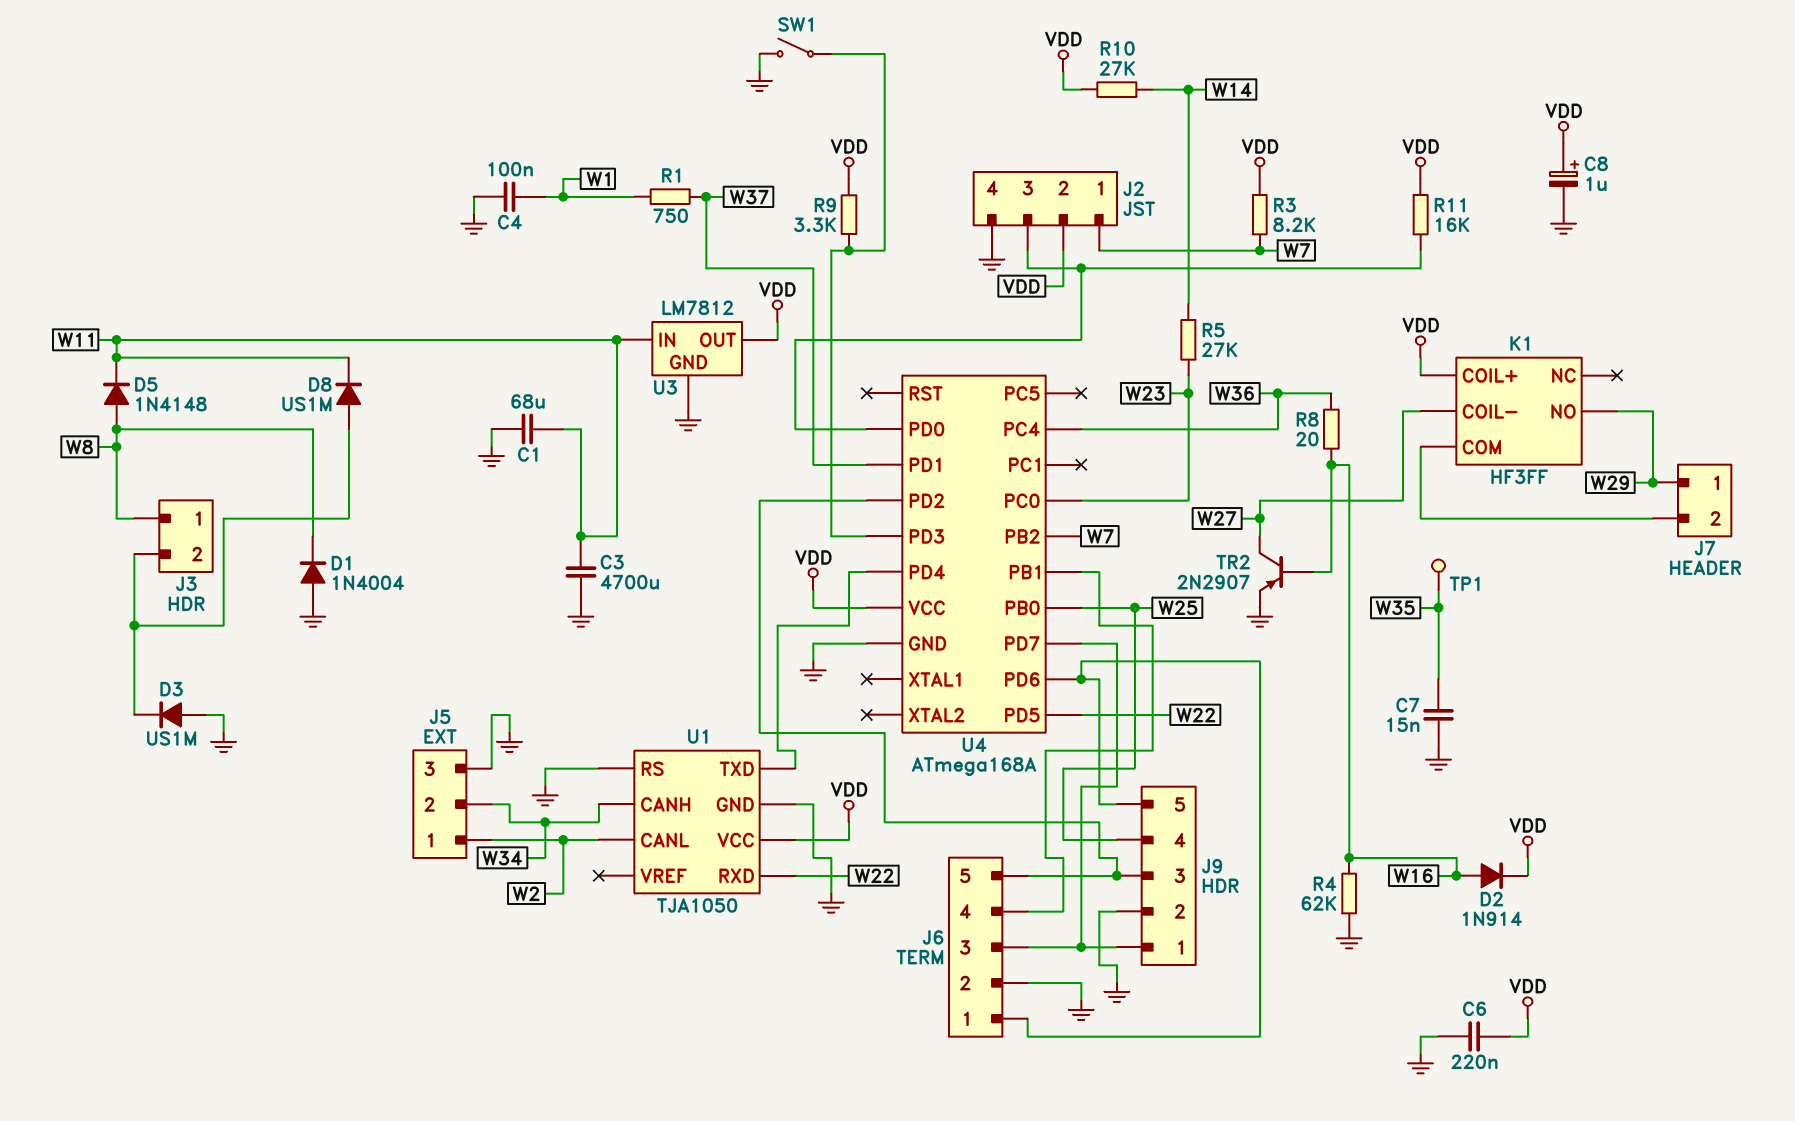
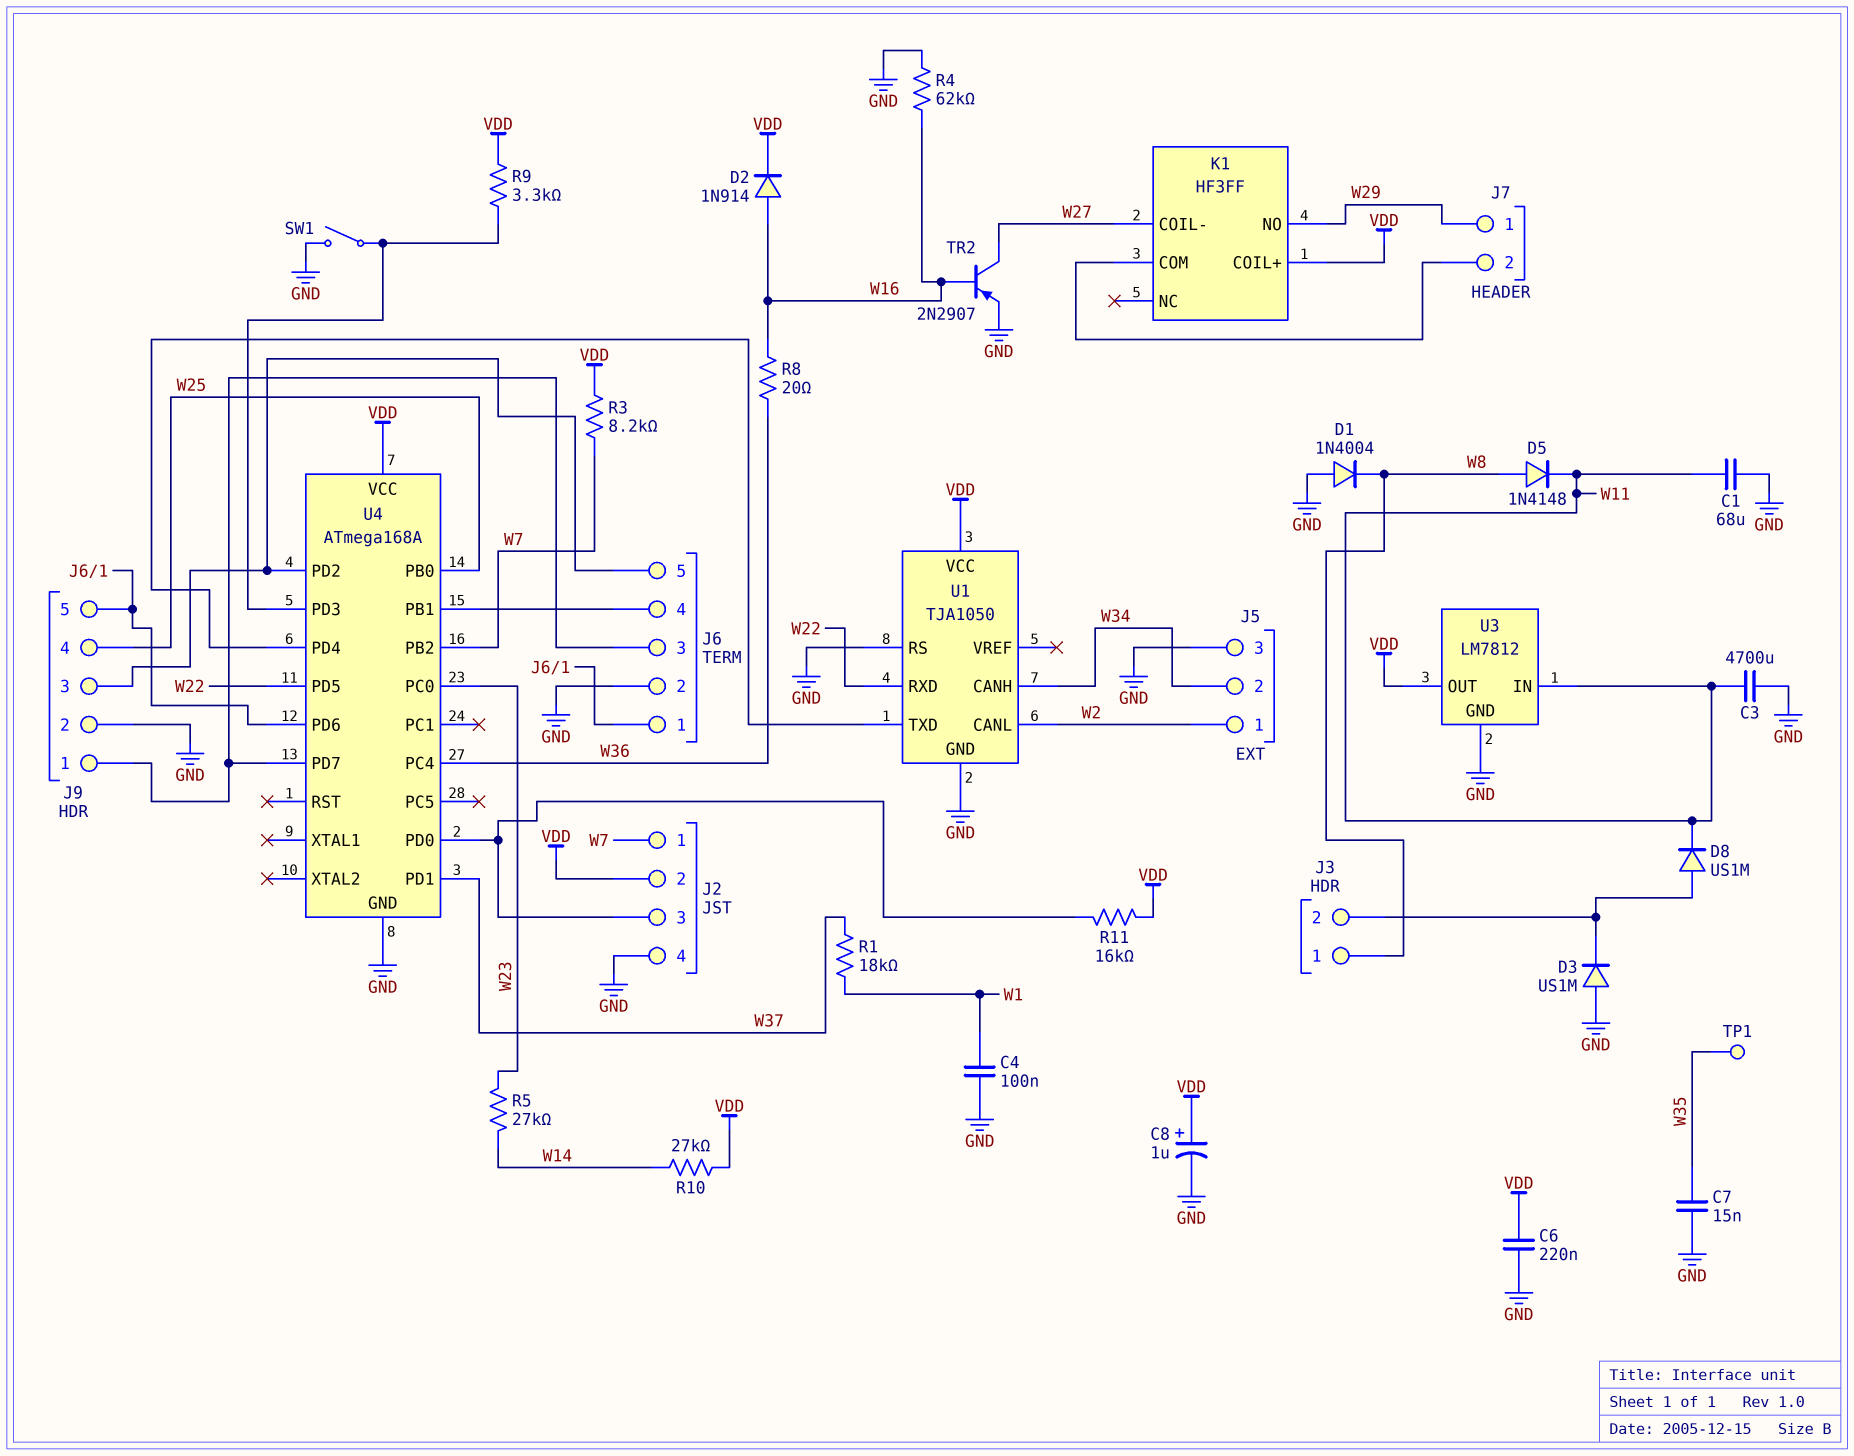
R1: 750 (W1, W37) -> 18k (W1, W37)

